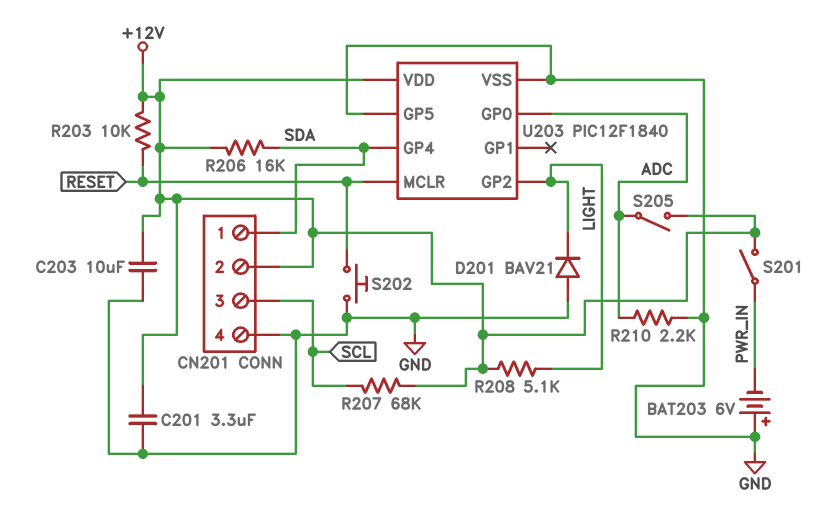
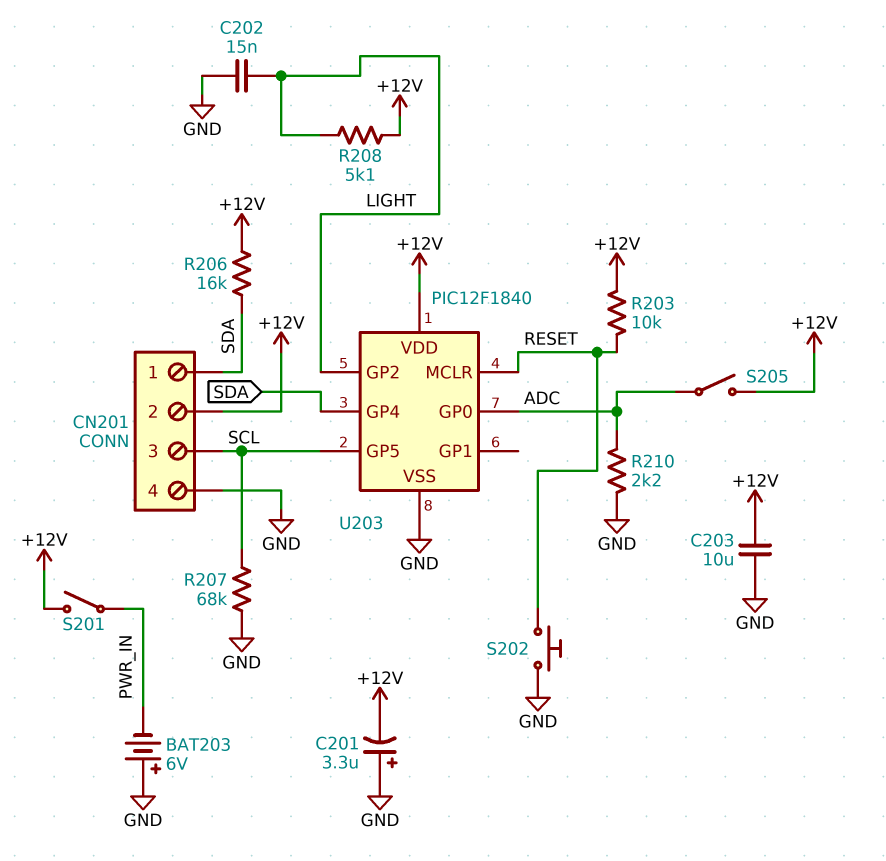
C201: 3.3uF (+12V, GND) -> 3.3uF (plus GND, minus +12V)
C202: none -> 15nF (GND, LIGHT)
D201: diode BAV21 (A GND, K LIGHT) -> none
R207: 68k (+12V, SCL) -> 68k (GND, SCL)
U203 pin GP5: GND -> SCL

